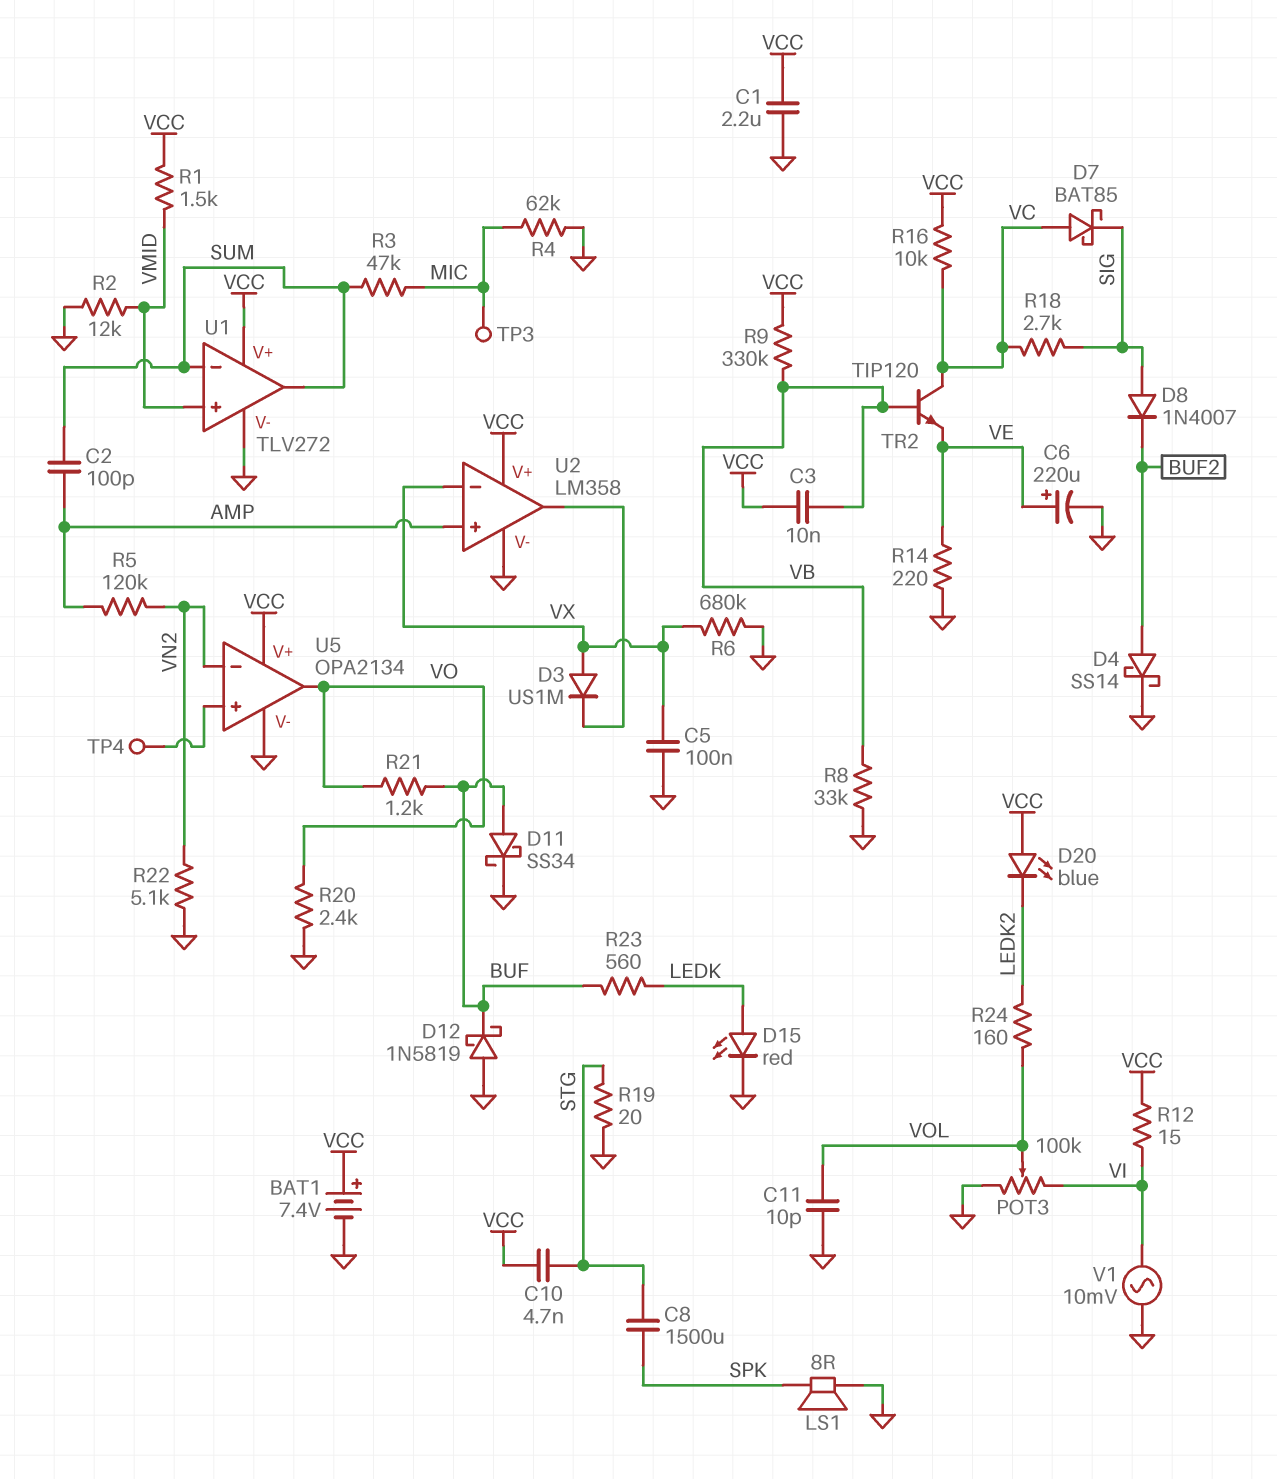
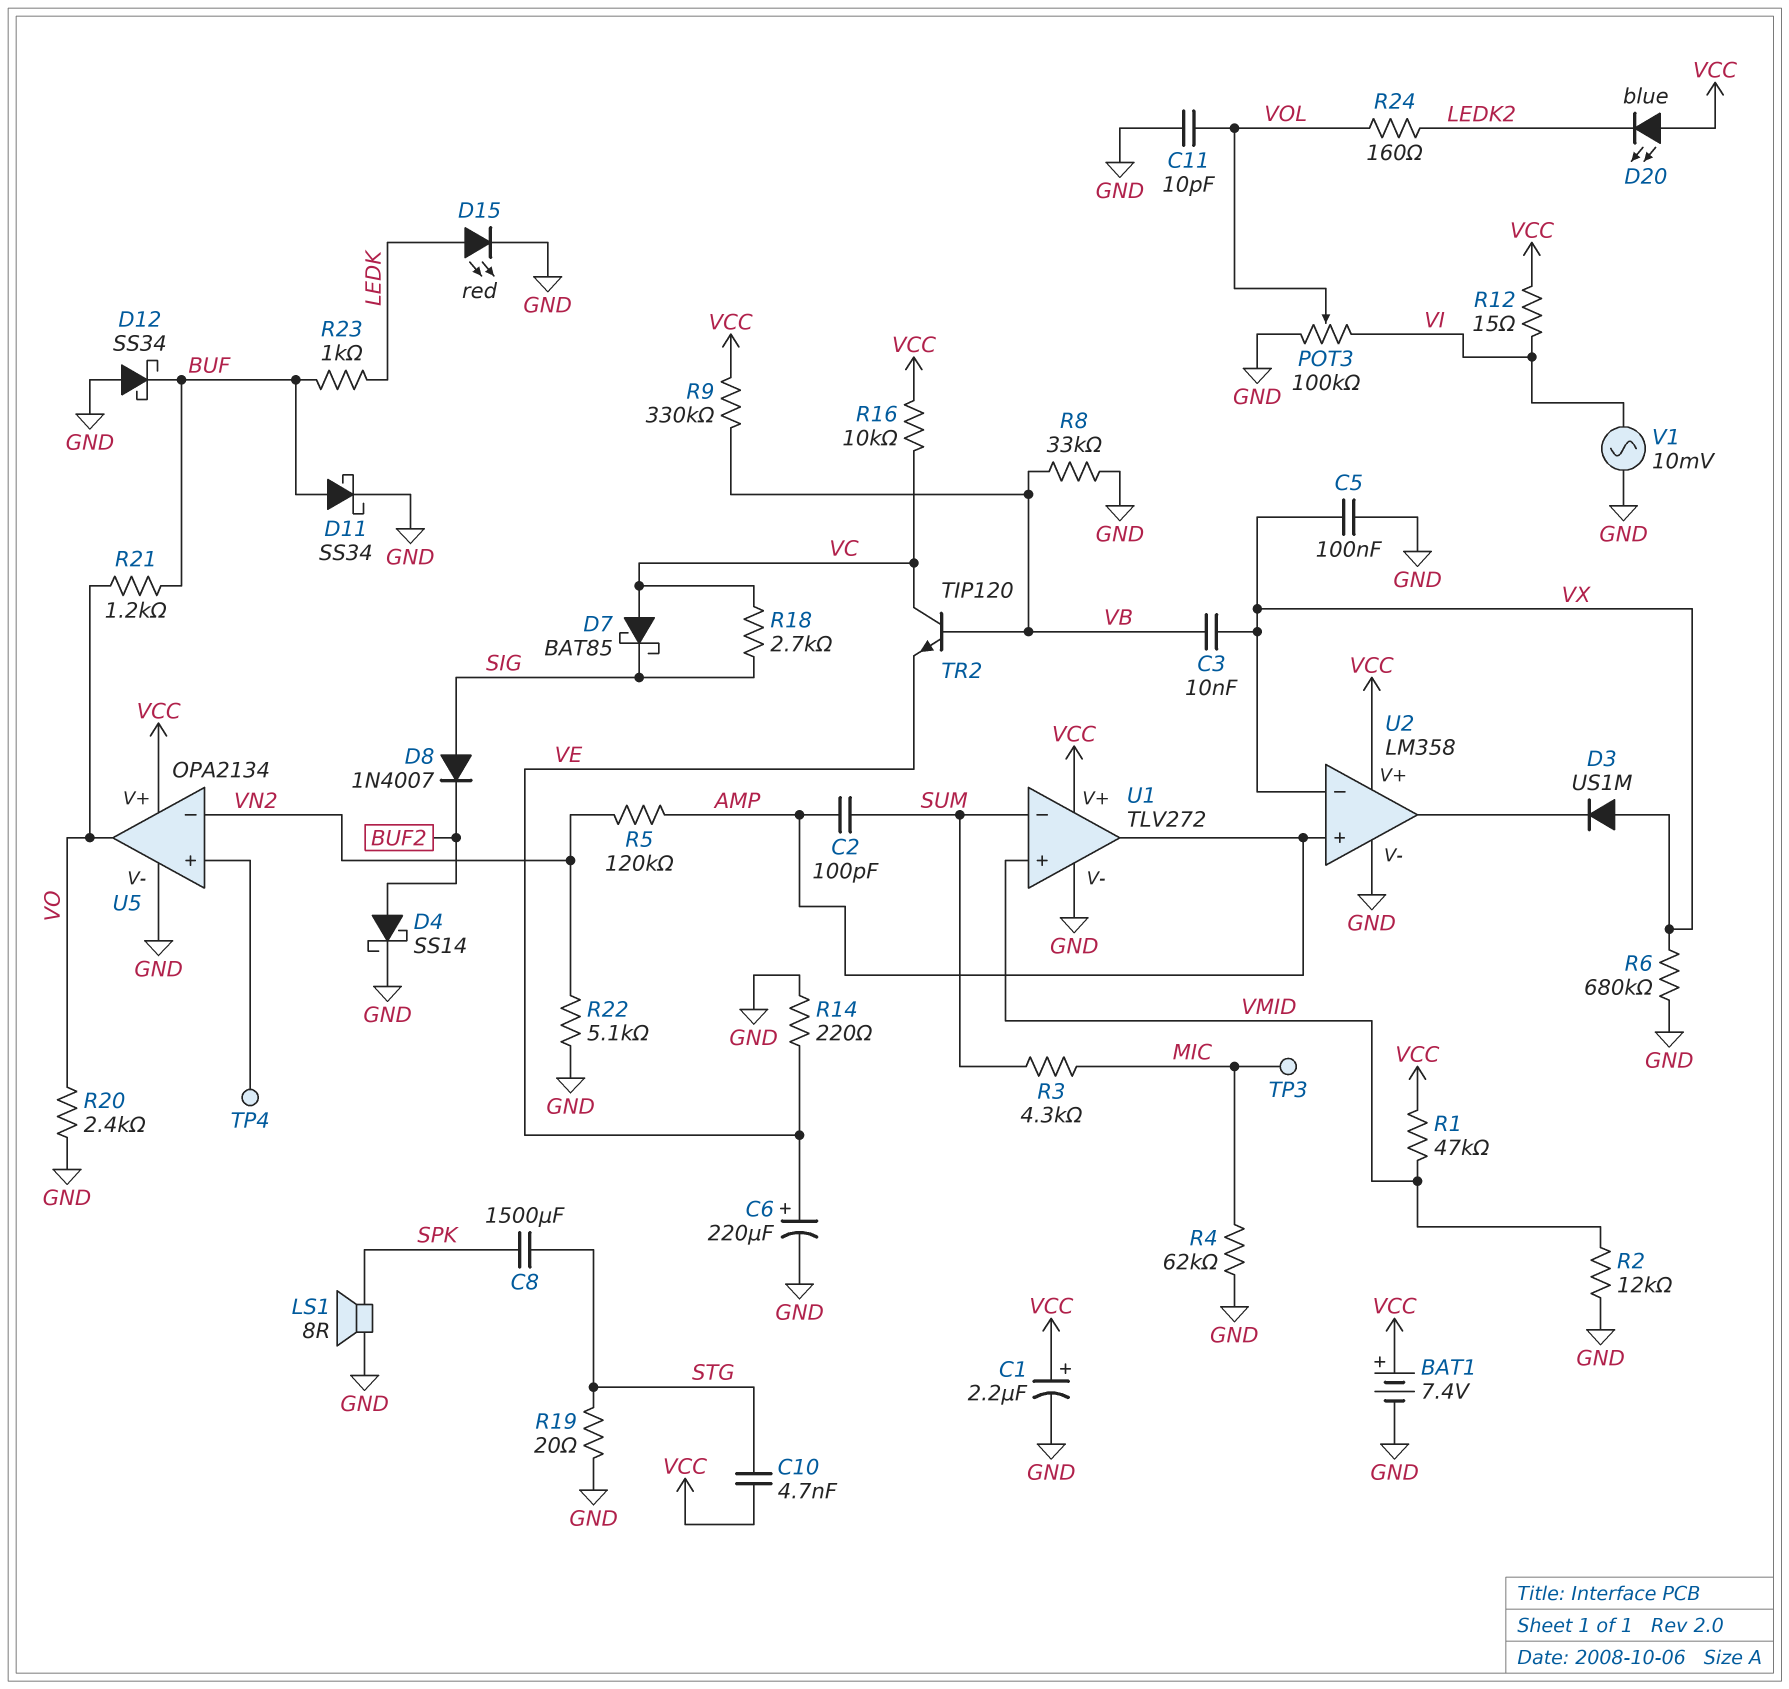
C1: 2.2uF (GND, VCC) -> 2.2uF (plus VCC, minus GND)
C3: 10nF (VB, VCC) -> 10nF (VB, VX)
D12: schottky 1N5819 (A GND, K BUF) -> schottky SS34 (A GND, K BUF)
R1: 1.5k (VCC, VMID) -> 47k (VCC, VMID)
R3: 47k (MIC, SUM) -> 4.3k (MIC, SUM)
R23: 560 (BUF, LEDK) -> 1k (BUF, LEDK)
U1 pin out: SUM -> AMP

